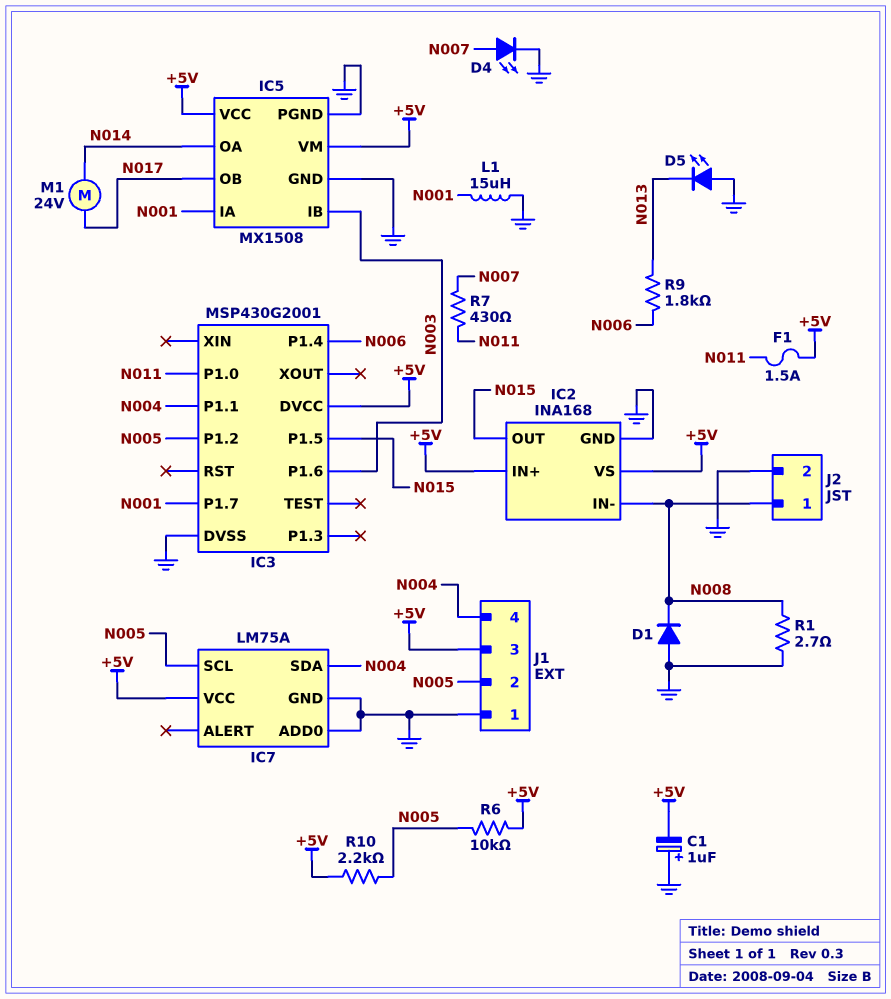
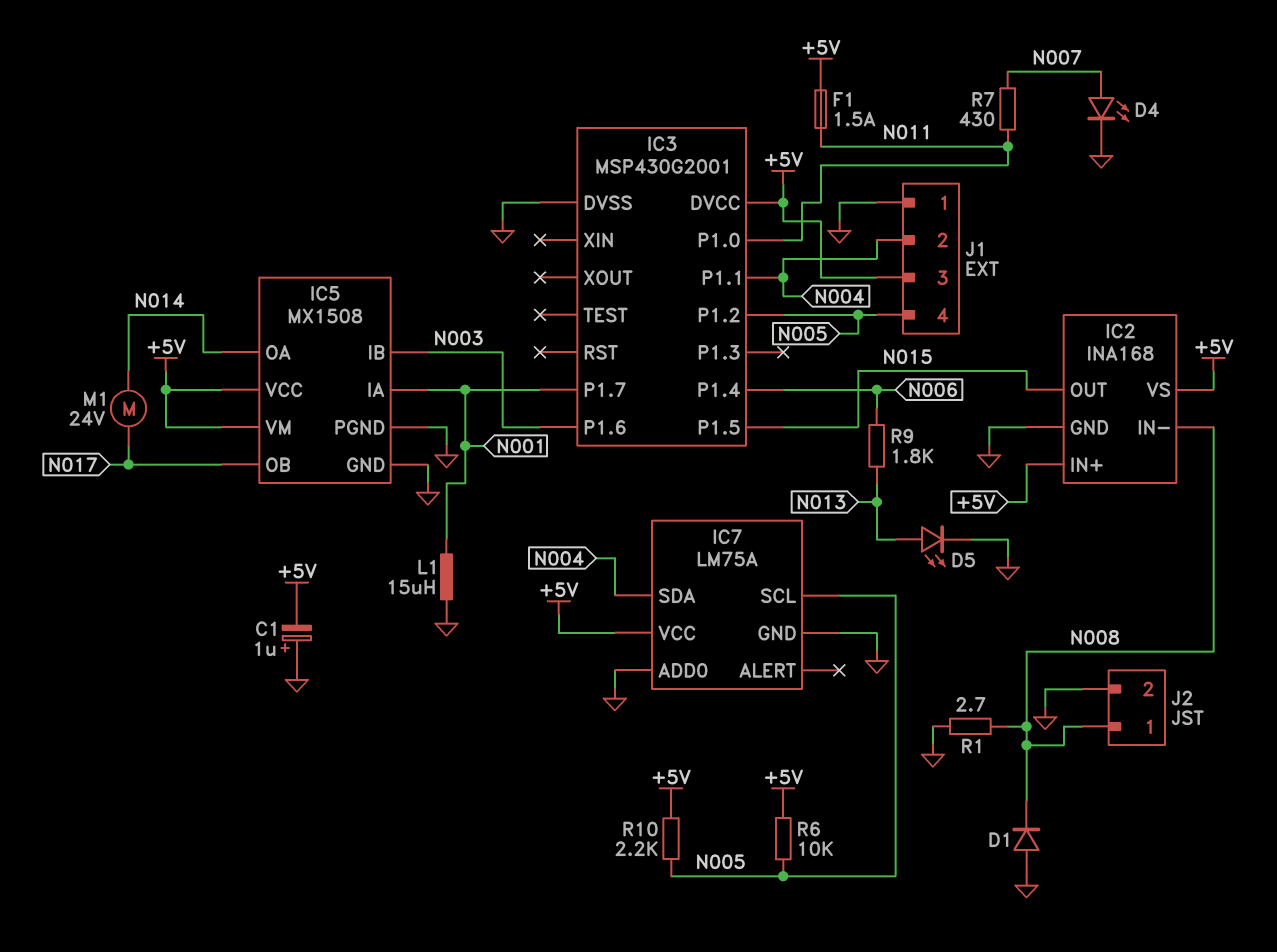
D5: LED (A GND, K N013) -> LED (A N013, K GND)
J1 pin 2: N005 -> N004
J1 pin 4: N004 -> N005

